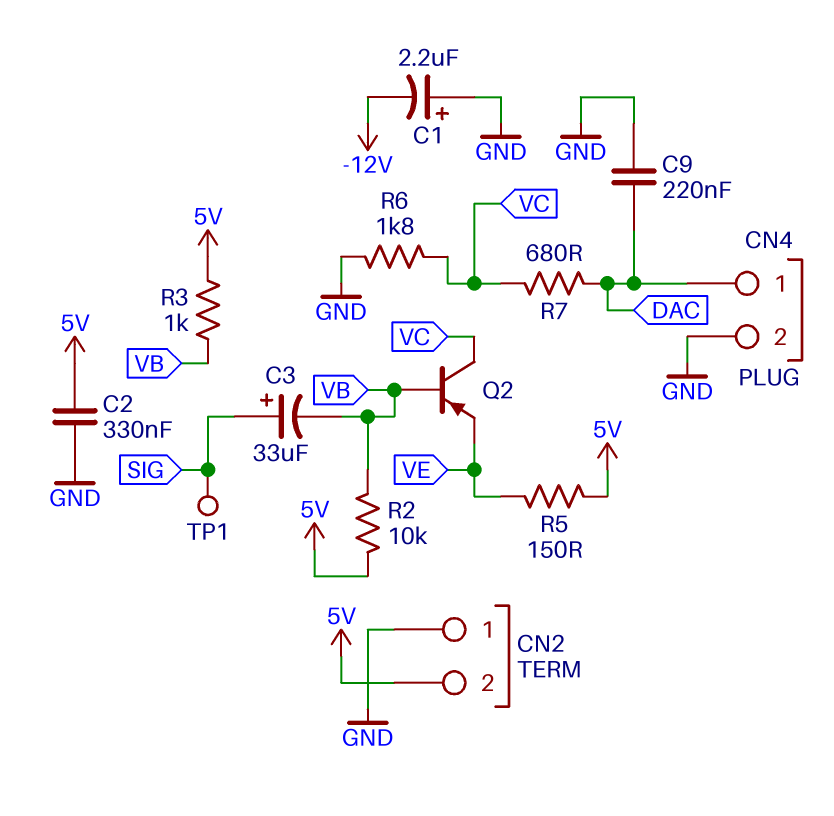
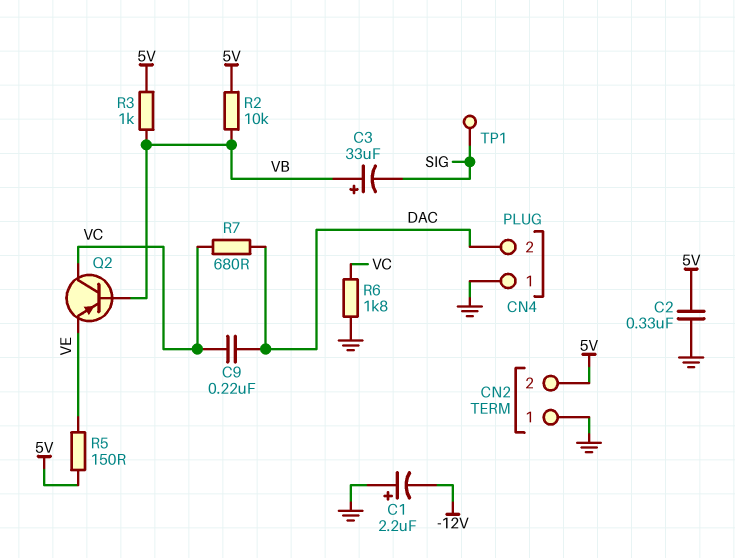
C3: 33uF (plus SIG, minus VB) -> 33uF (plus VB, minus SIG)
C9: 220nF (DAC, GND) -> 220nF (DAC, VC)
CN4 pin 1: DAC -> GND
CN4 pin 2: GND -> DAC

